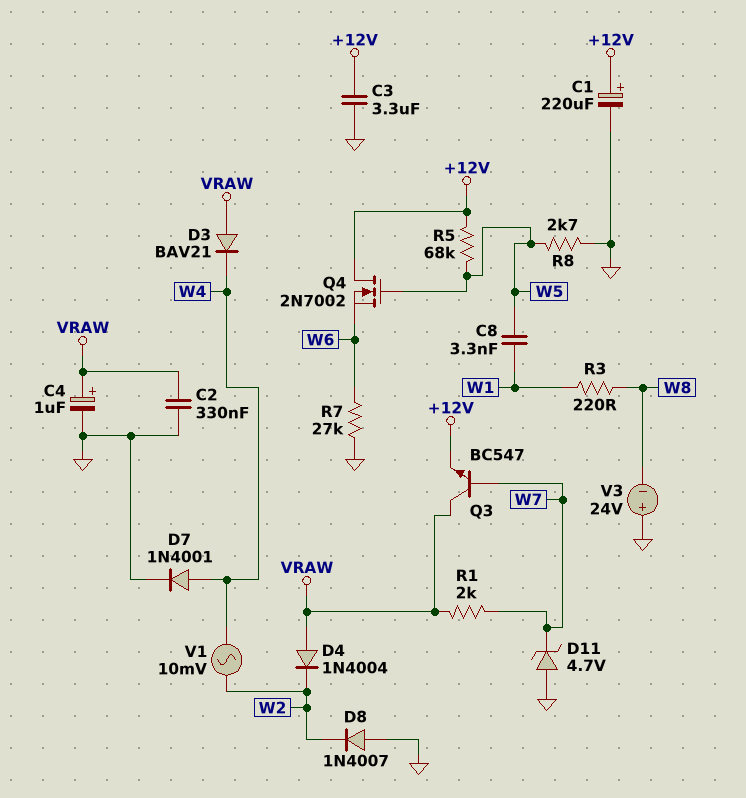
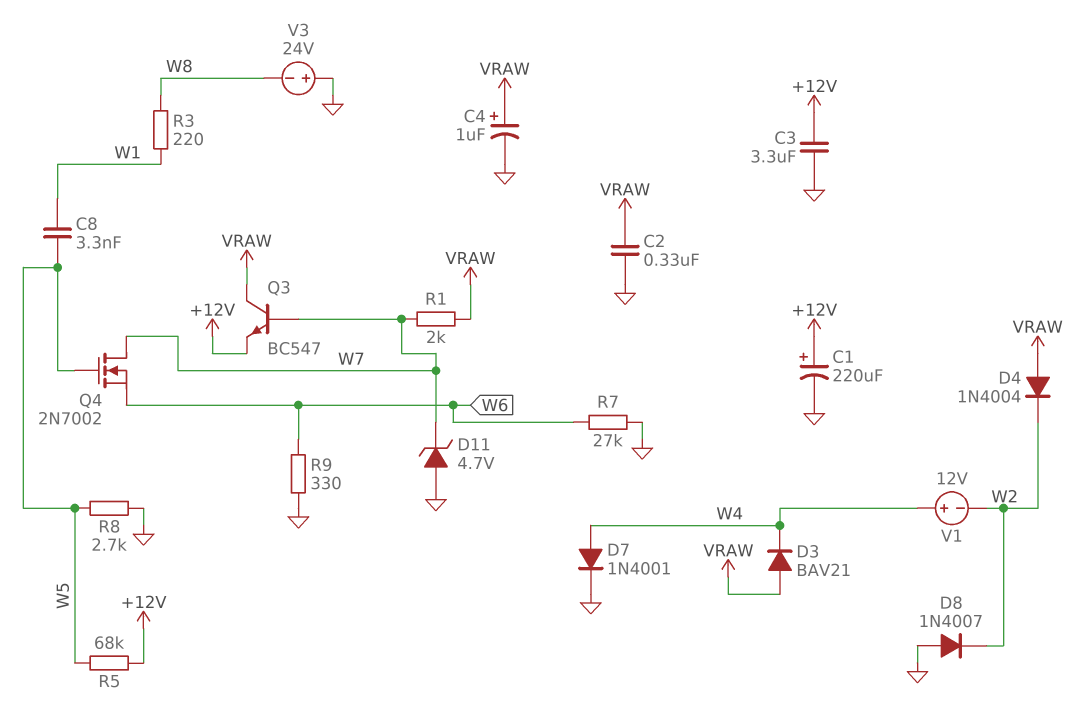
Q4: NMOS 2N7002 (G W5, D +12V, S W6) -> NMOS 2N7002 (G W5, D W7, S W6)
R9: none -> 330 (GND, W6)
V1: AC 10mV (W2, W4) -> 12V (plus W4, minus W2)

